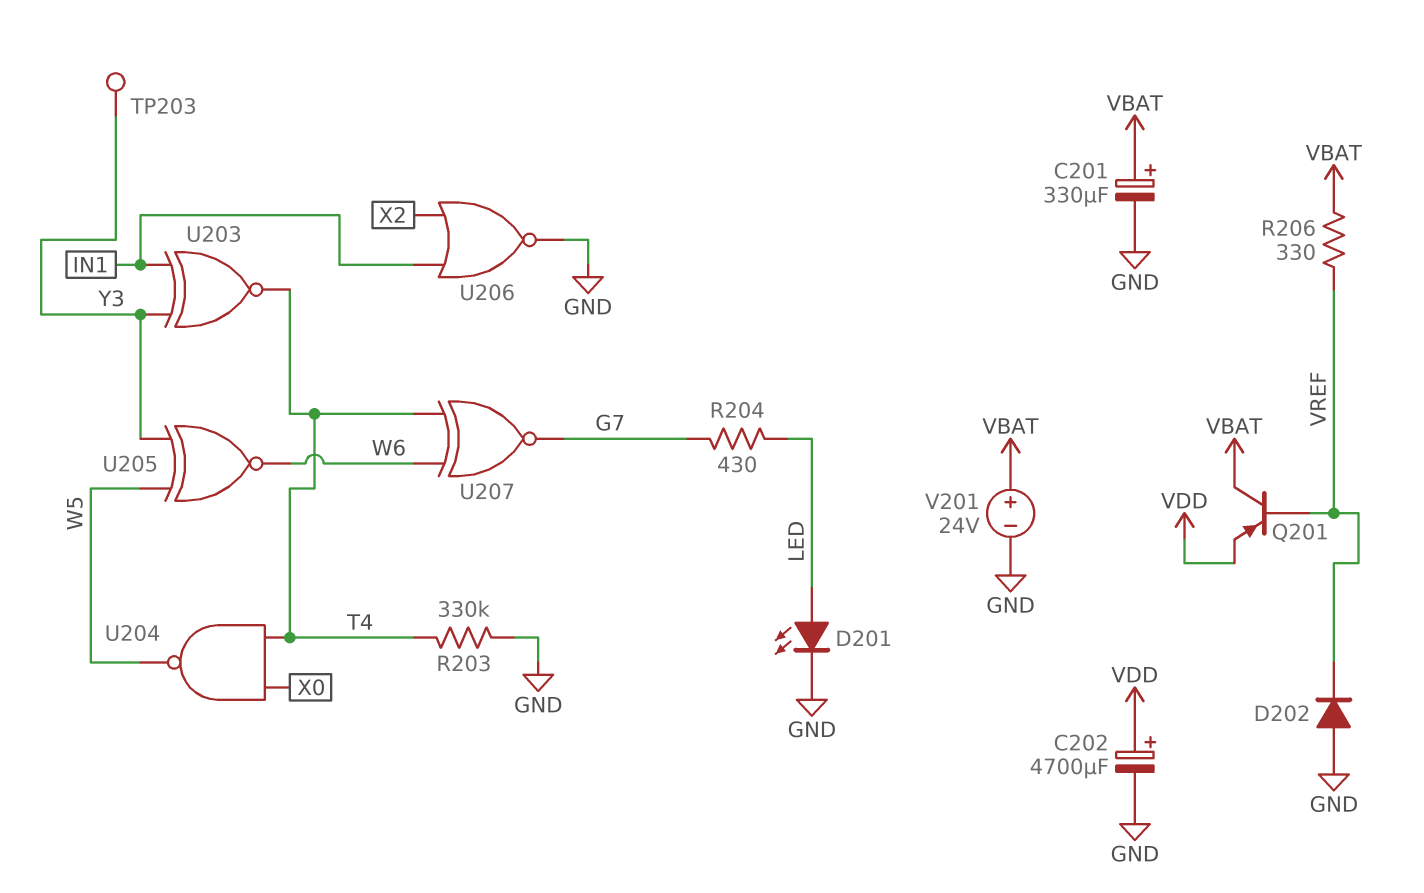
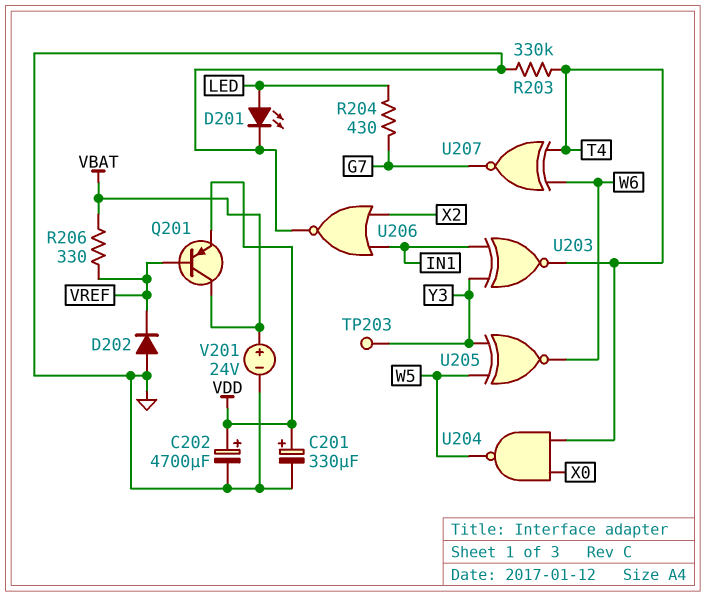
C201: 330uF (plus VBAT, minus GND) -> 330uF (plus VDD, minus GND)

